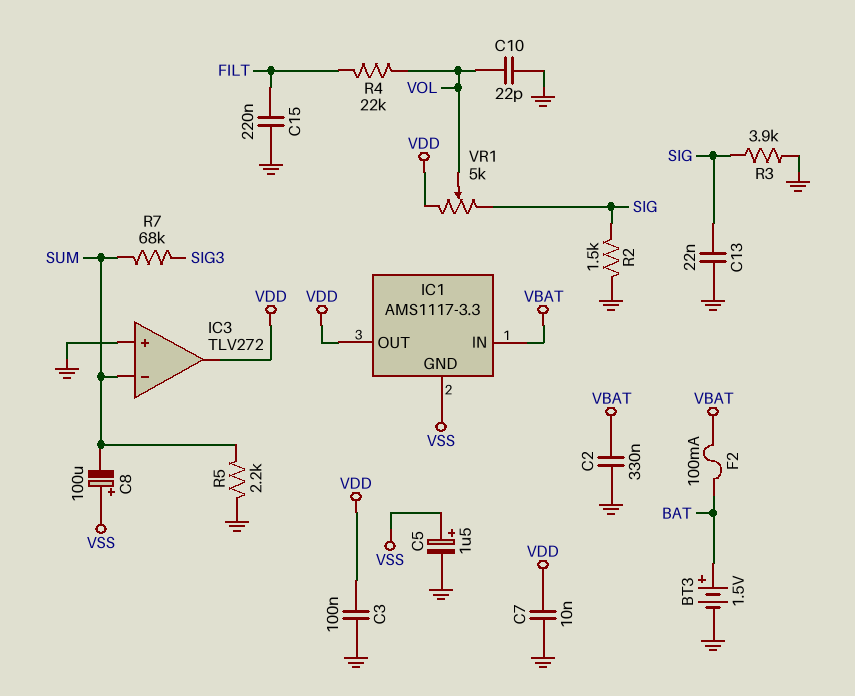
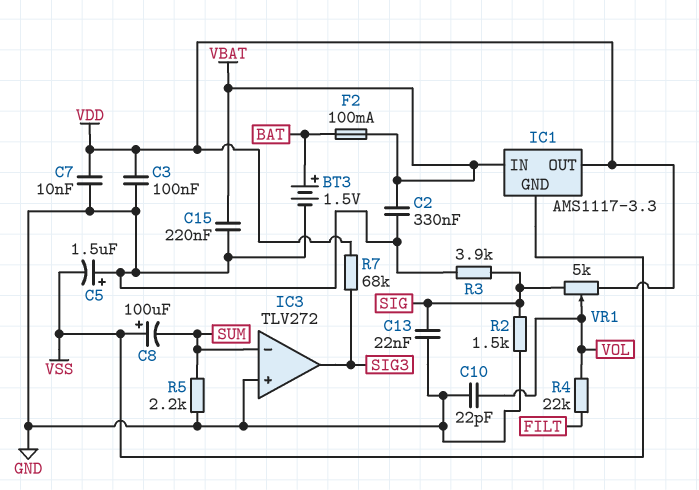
C5: 1.5uF (plus VSS, minus GND) -> 1.5uF (plus GND, minus VSS)
C15: 220nF (FILT, GND) -> 220nF (GND, VBAT)
IC3 pin out: VDD -> SIG3
R7: 68k (SIG3, SUM) -> 68k (SIG3, VDD)

